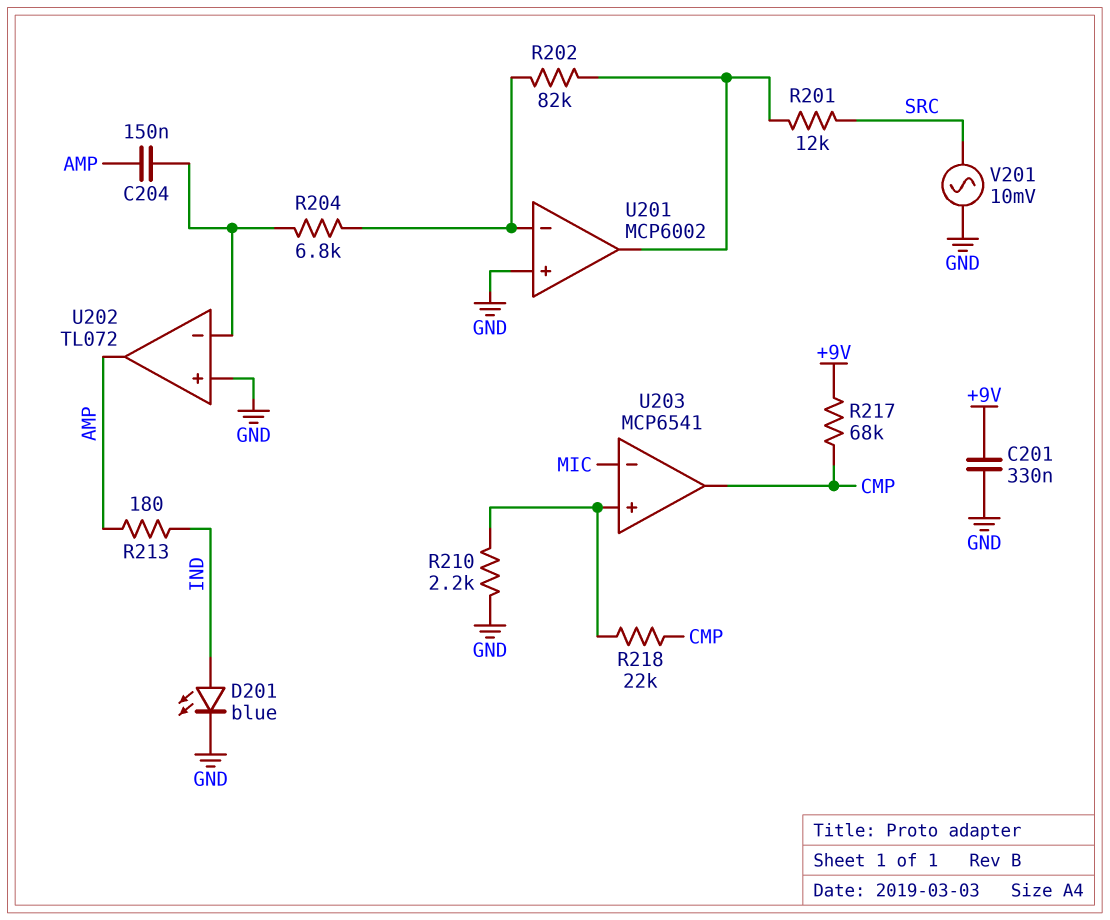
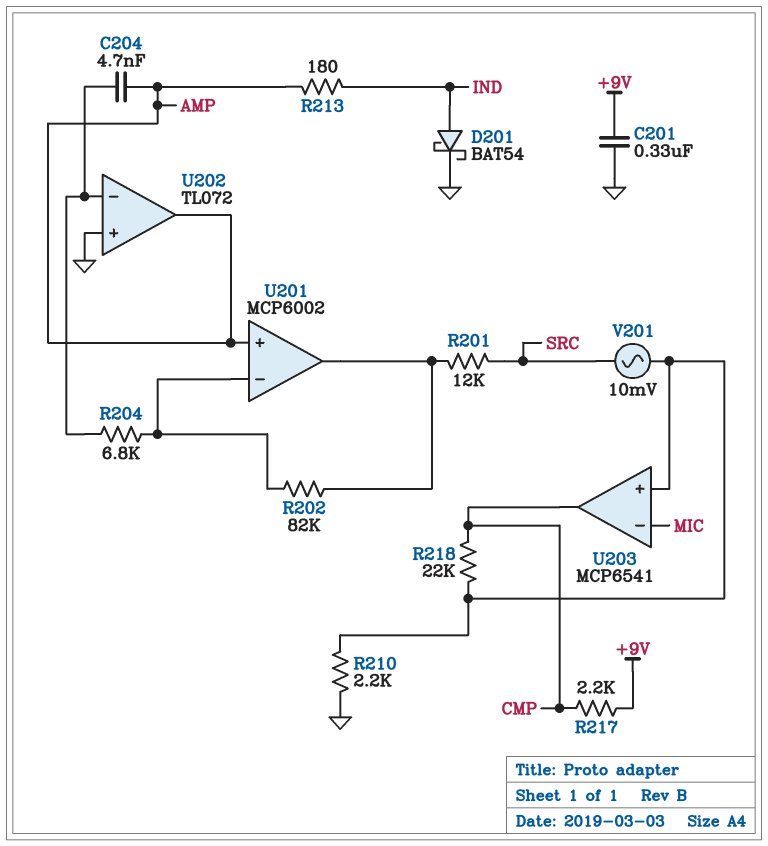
C204: 150nF (AMP, U202/in-) -> 4.7nF (AMP, U202/in-)
D201: LED blue (A IND, K GND) -> schottky BAT54 (A IND, K GND)
R217: 68k (+9V, CMP) -> 2.2k (+9V, CMP)
U201 pin in+: GND -> AMP
V201: AC 10mV (GND, SRC) -> AC 10mV (SRC, U203/in+)

